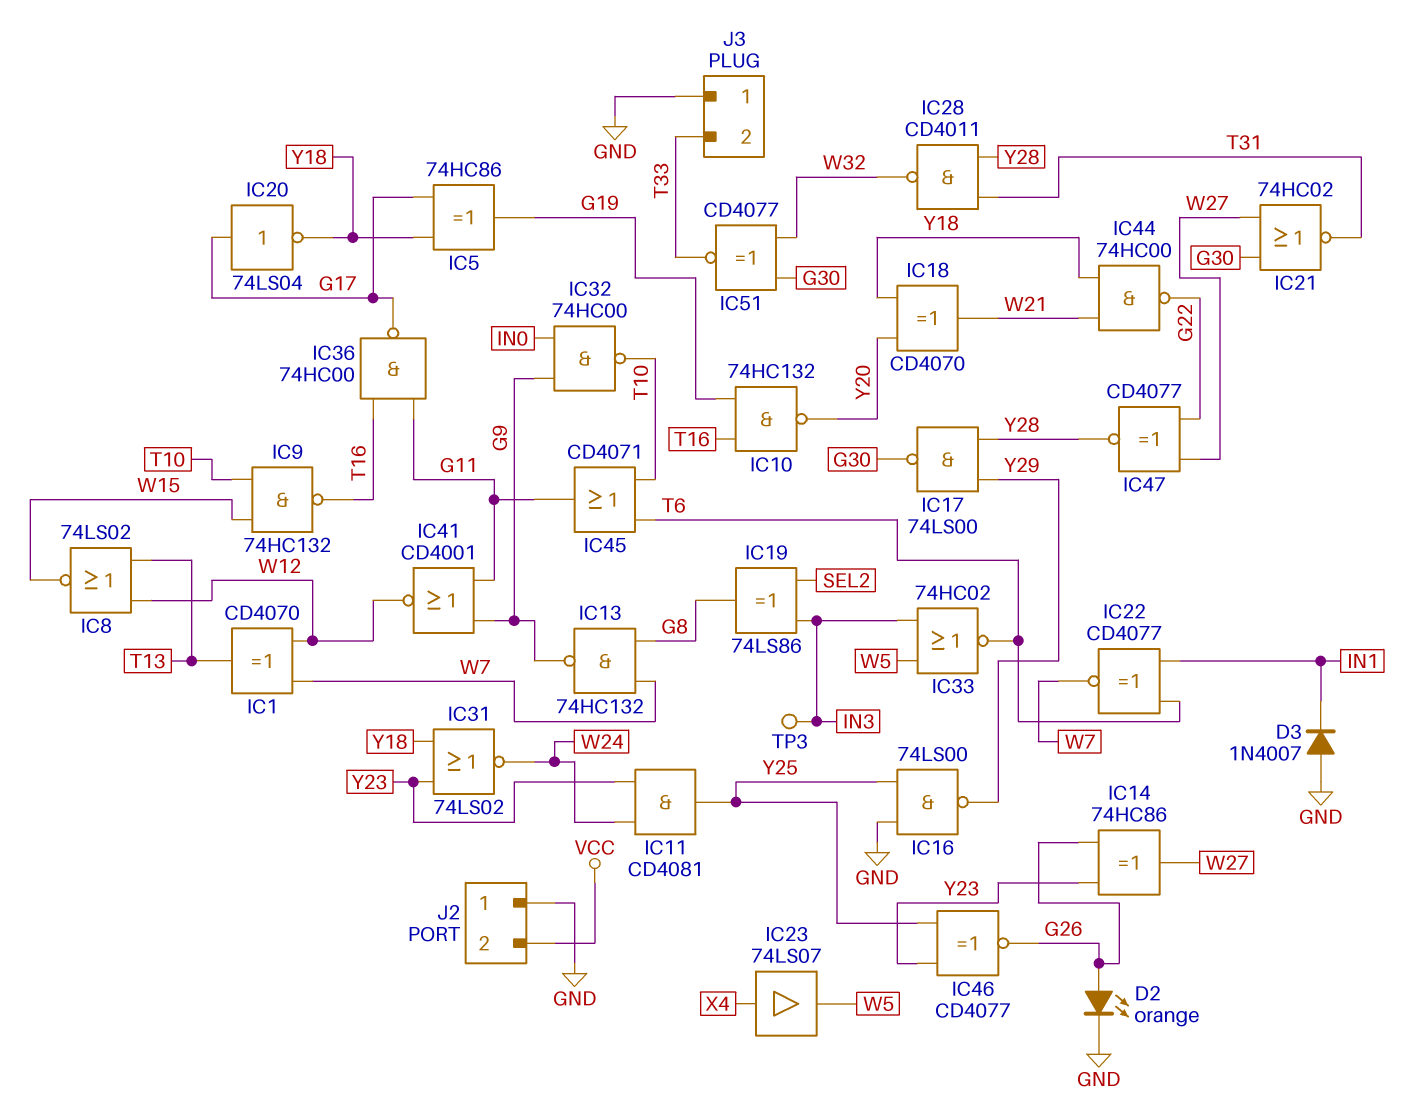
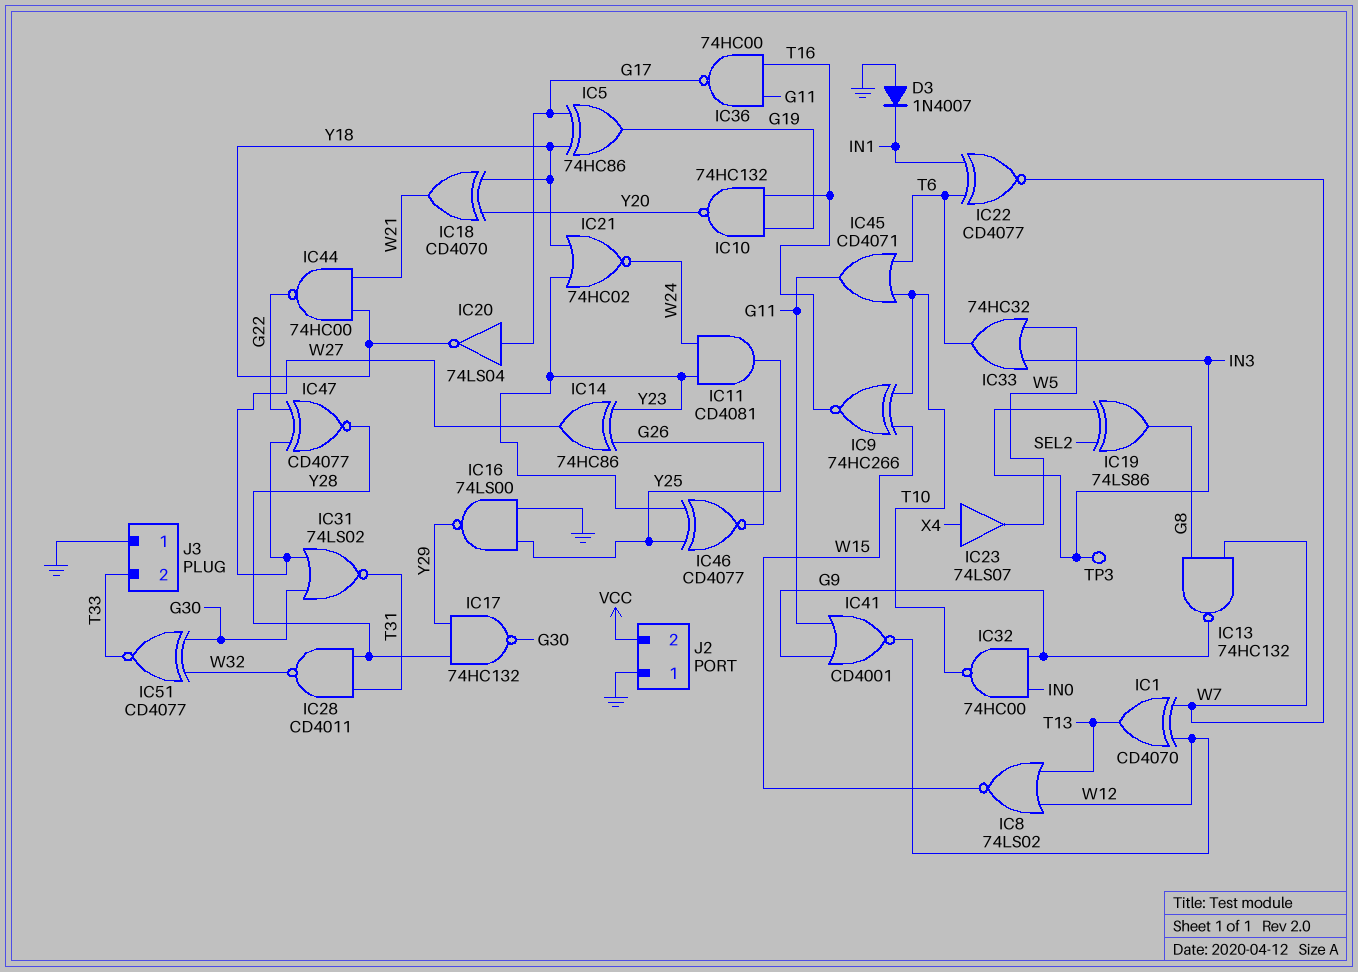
D2: LED orange (A G26, K GND) -> none
IC9: NAND 74HC132 (in T10, in W15, out T16) -> XNOR 74HC266 (in T10, in W15, out T16)
IC17: NAND 74LS00 (in Y28, in Y29, out G30) -> NAND 74HC132 (in Y28, in Y29, out G30)
IC21: NOR 74HC02 (in G30, in W27, out T31) -> NOR 74HC02 (in Y18, in Y23, out W24)
IC31: NOR 74LS02 (in Y18, in Y23, out W24) -> NOR 74LS02 (in G30, in W27, out T31)
IC33: NOR 74HC02 (in IN3, in W5, out T6) -> OR 74HC32 (in IN3, in W5, out T6)

